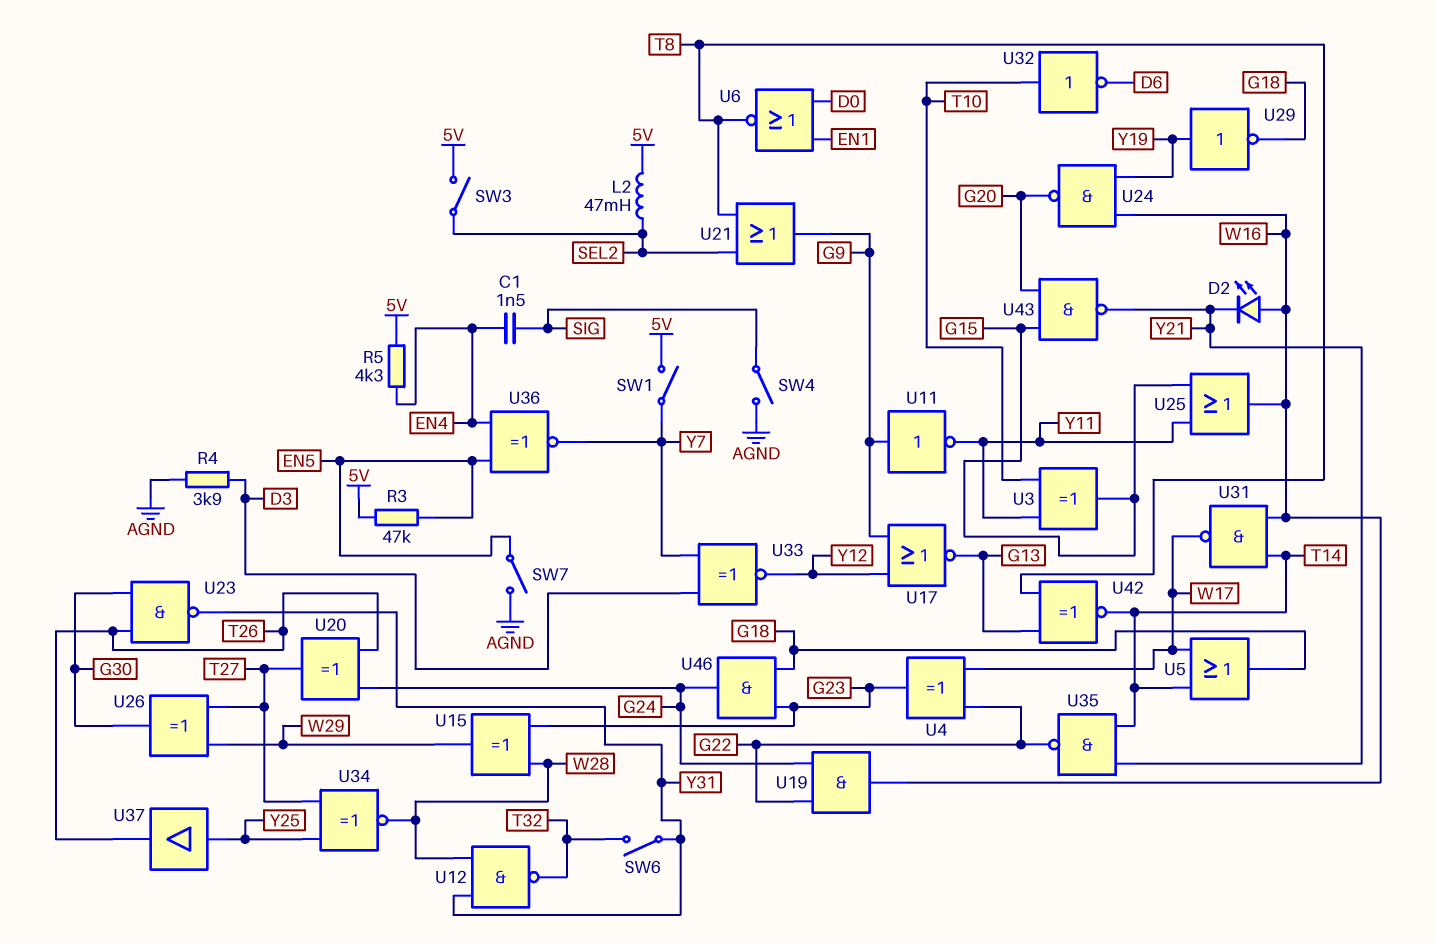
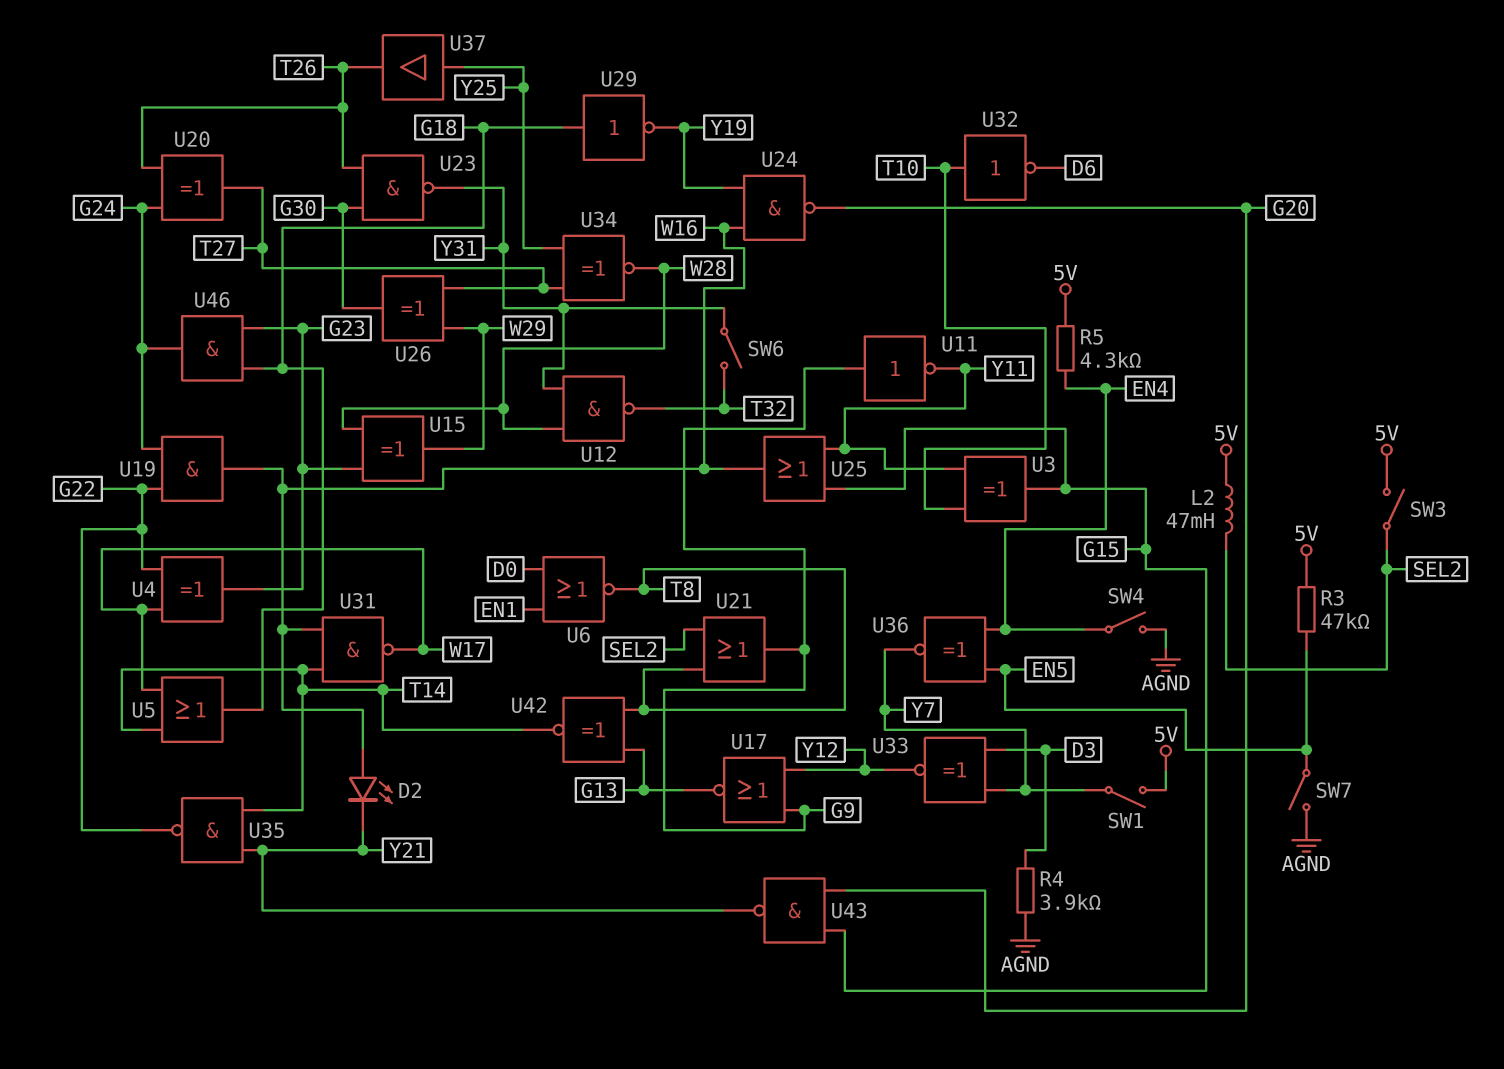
C1: 1.5nF (EN4, SIG) -> none
SW4: switch (AGND, SIG) -> switch (AGND, EN4)
U29: NOT (in Y19, out G18) -> NOT (in G18, out Y19)

